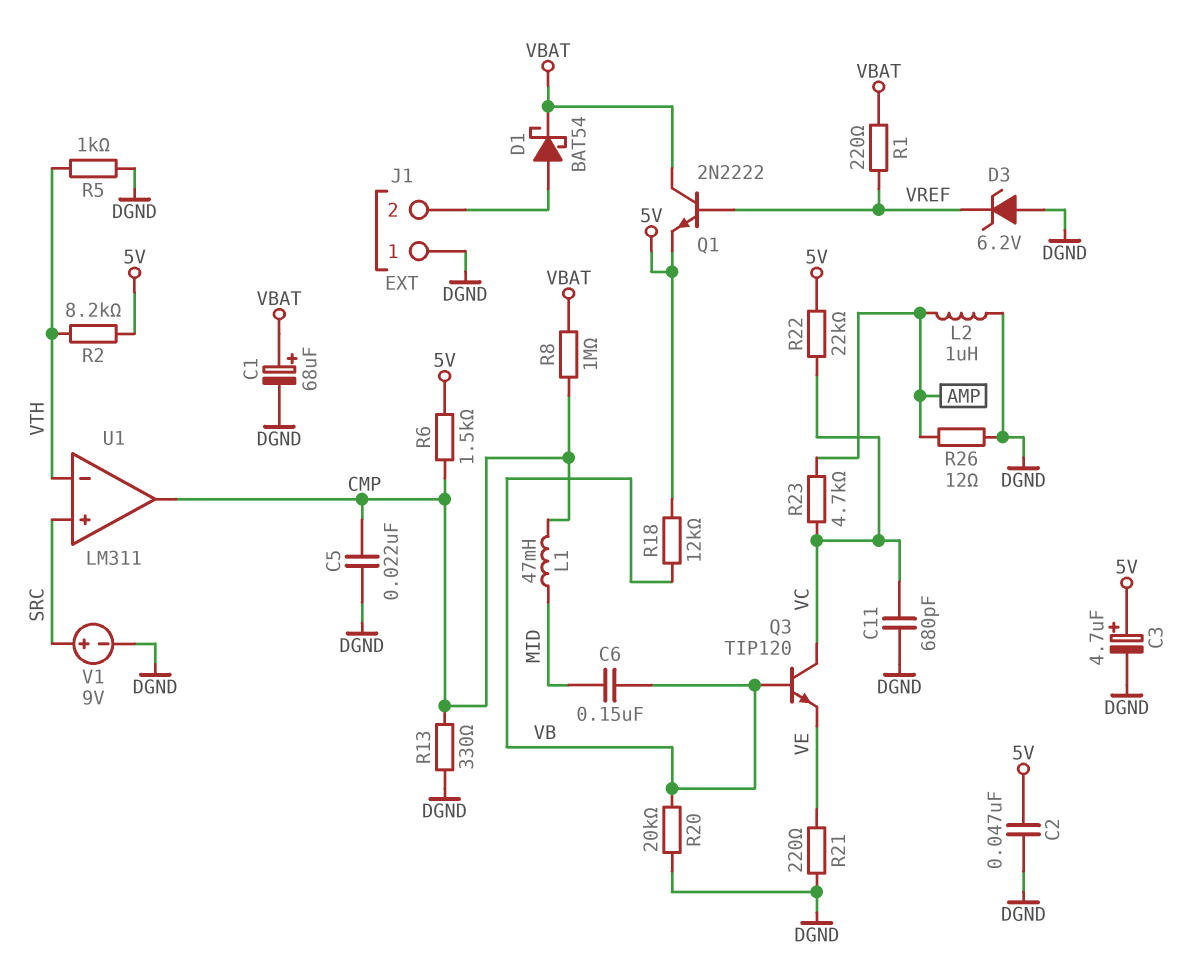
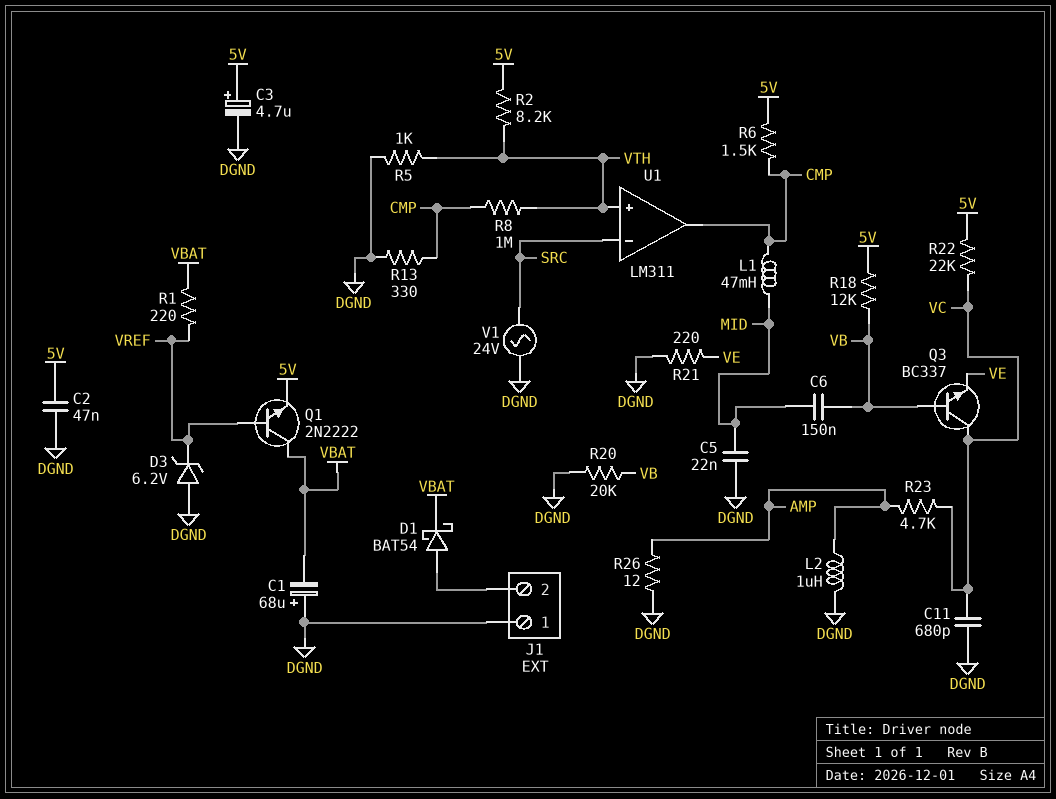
C1: 68uF (plus VBAT, minus DGND) -> 68uF (plus DGND, minus VBAT)
C5: 22nF (CMP, DGND) -> 22nF (DGND, MID)
Q3: NPN TIP120 (B VB, C VC, E VE) -> NPN BC337 (B VB, C VC, E VE)
R8: 1M (CMP, VBAT) -> 1M (CMP, VTH)
U1 pin in+: SRC -> VTH
U1 pin in-: VTH -> SRC
V1: 9V (plus SRC, minus DGND) -> AC 24V (DGND, SRC)

